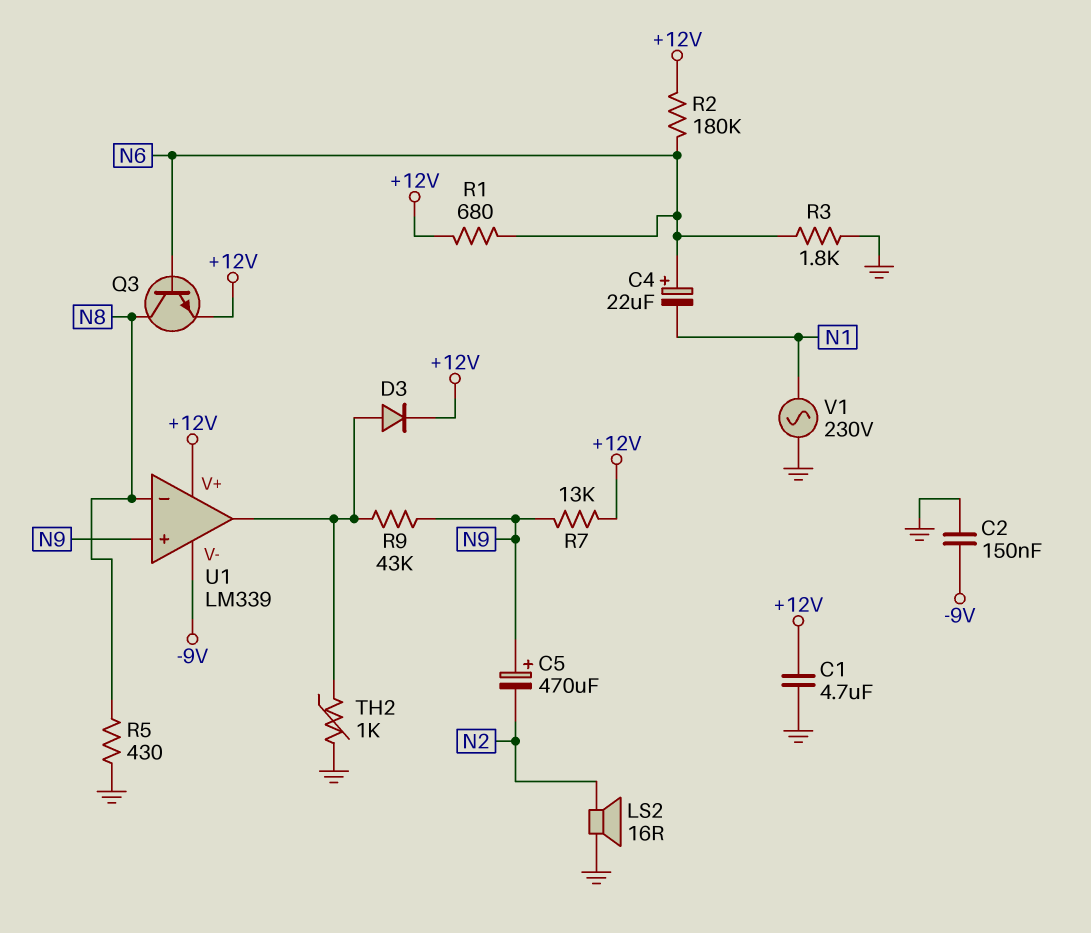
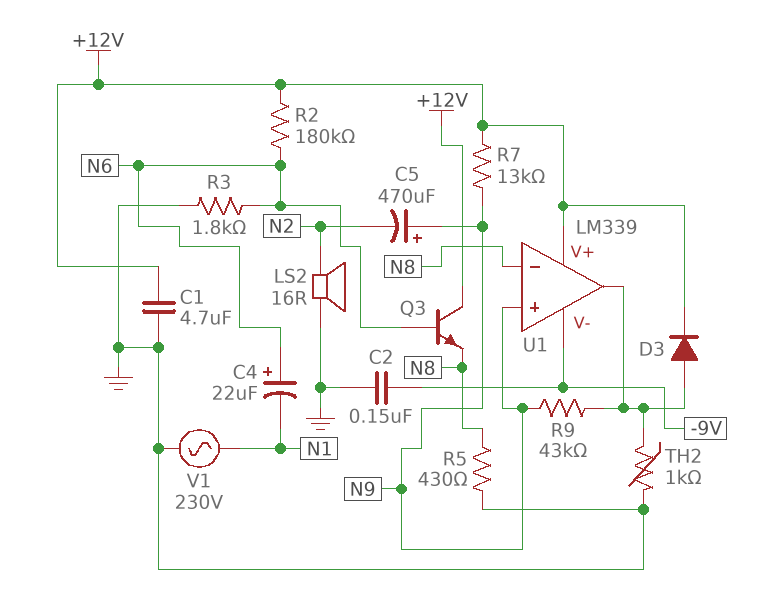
Q3: NPN (B N6, C N8, E +12V) -> NPN (B N6, C +12V, E N8)
R1: 680 (+12V, N6) -> none

